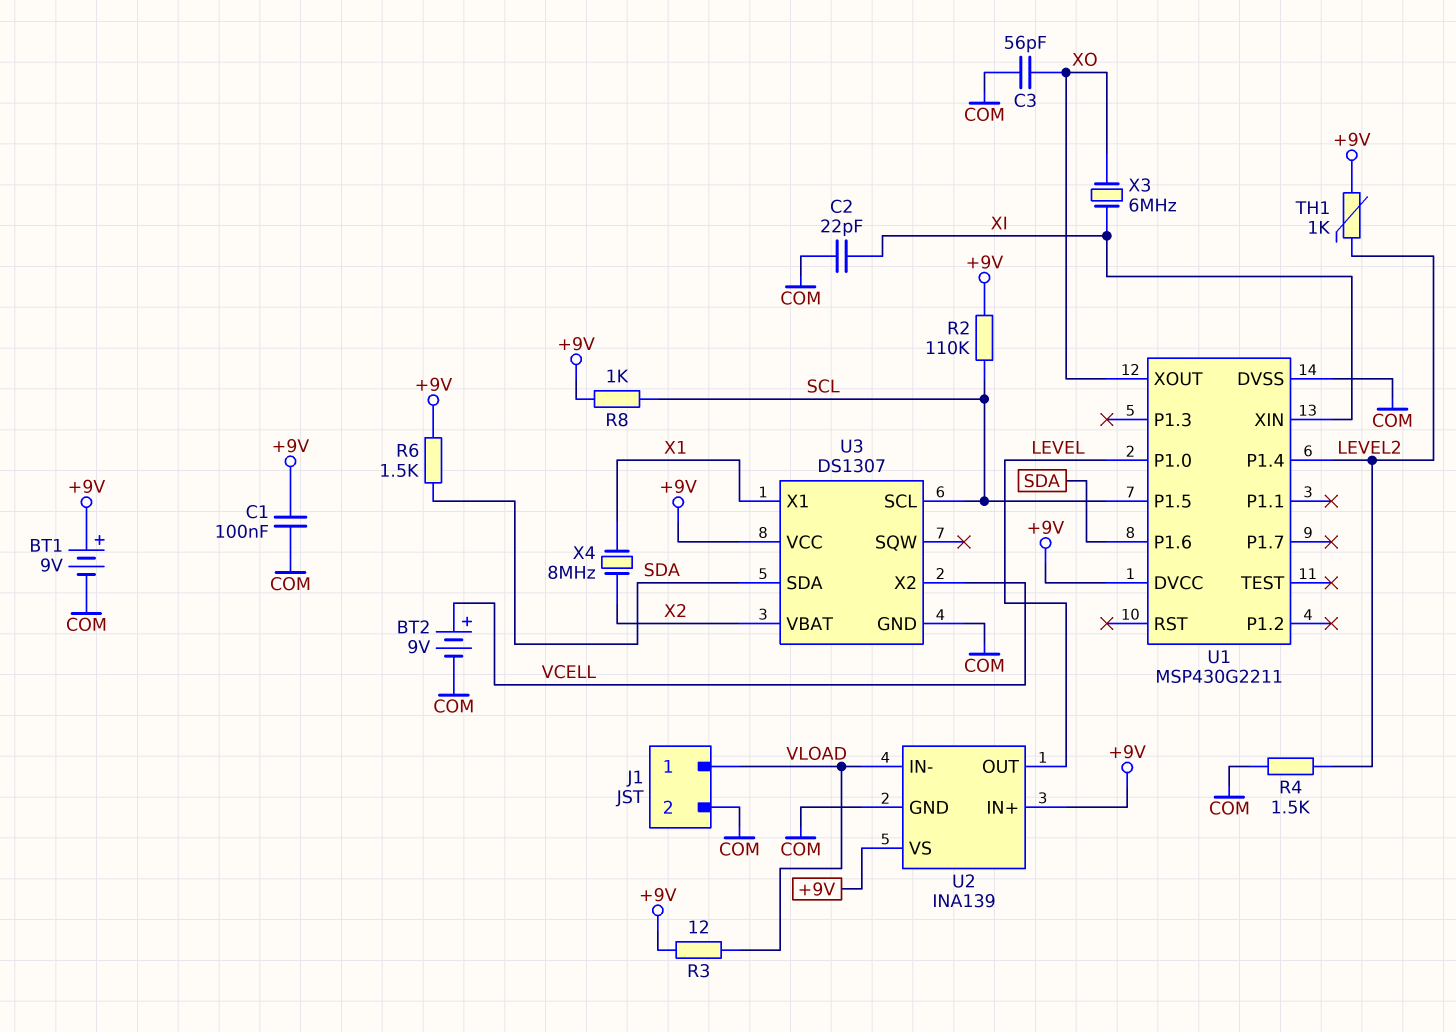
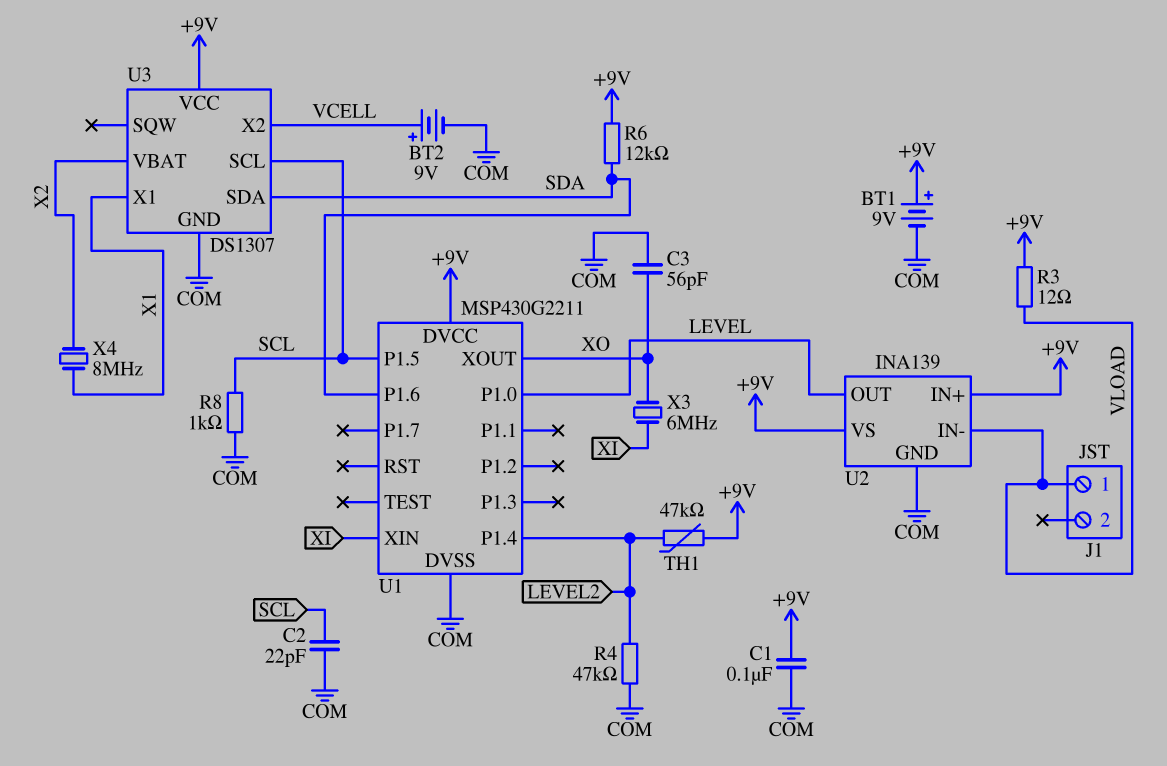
C2: 22pF (COM, XI) -> 22pF (COM, SCL)
J1 pin 2: COM -> none
R2: 110k (+9V, SCL) -> none
R4: 1.5k (COM, LEVEL2) -> 47k (COM, LEVEL2)
R6: 1.5k (+9V, SDA) -> 12k (+9V, SDA)
R8: 1k (+9V, SCL) -> 1k (COM, SCL)
TH1: 1k (+9V, LEVEL2) -> 47k (+9V, LEVEL2)

